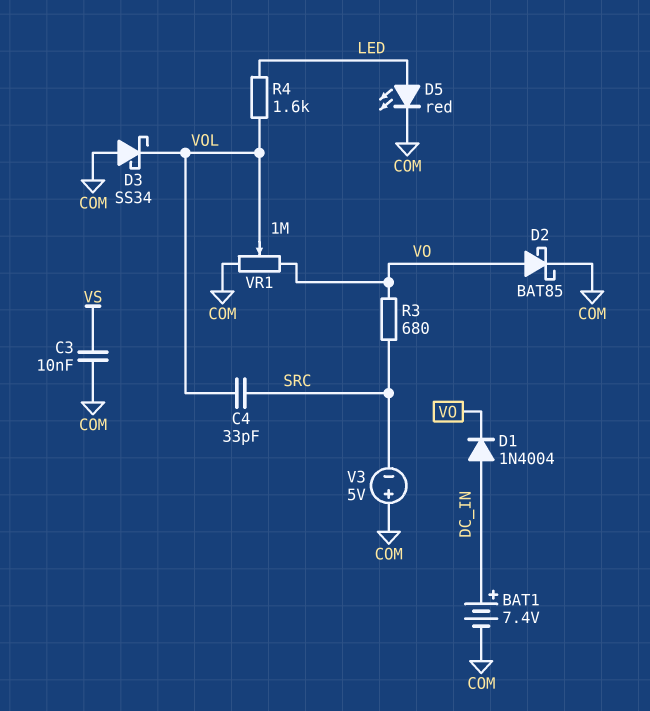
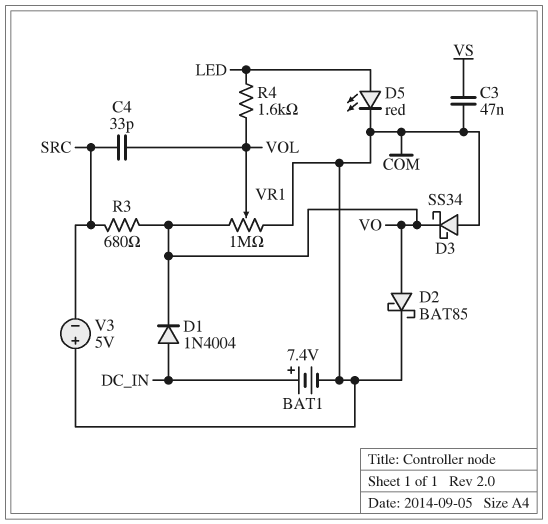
C3: 10nF (COM, VS) -> 47nF (COM, VS)
D3: schottky SS34 (A COM, K VOL) -> schottky SS34 (A COM, K VO)

